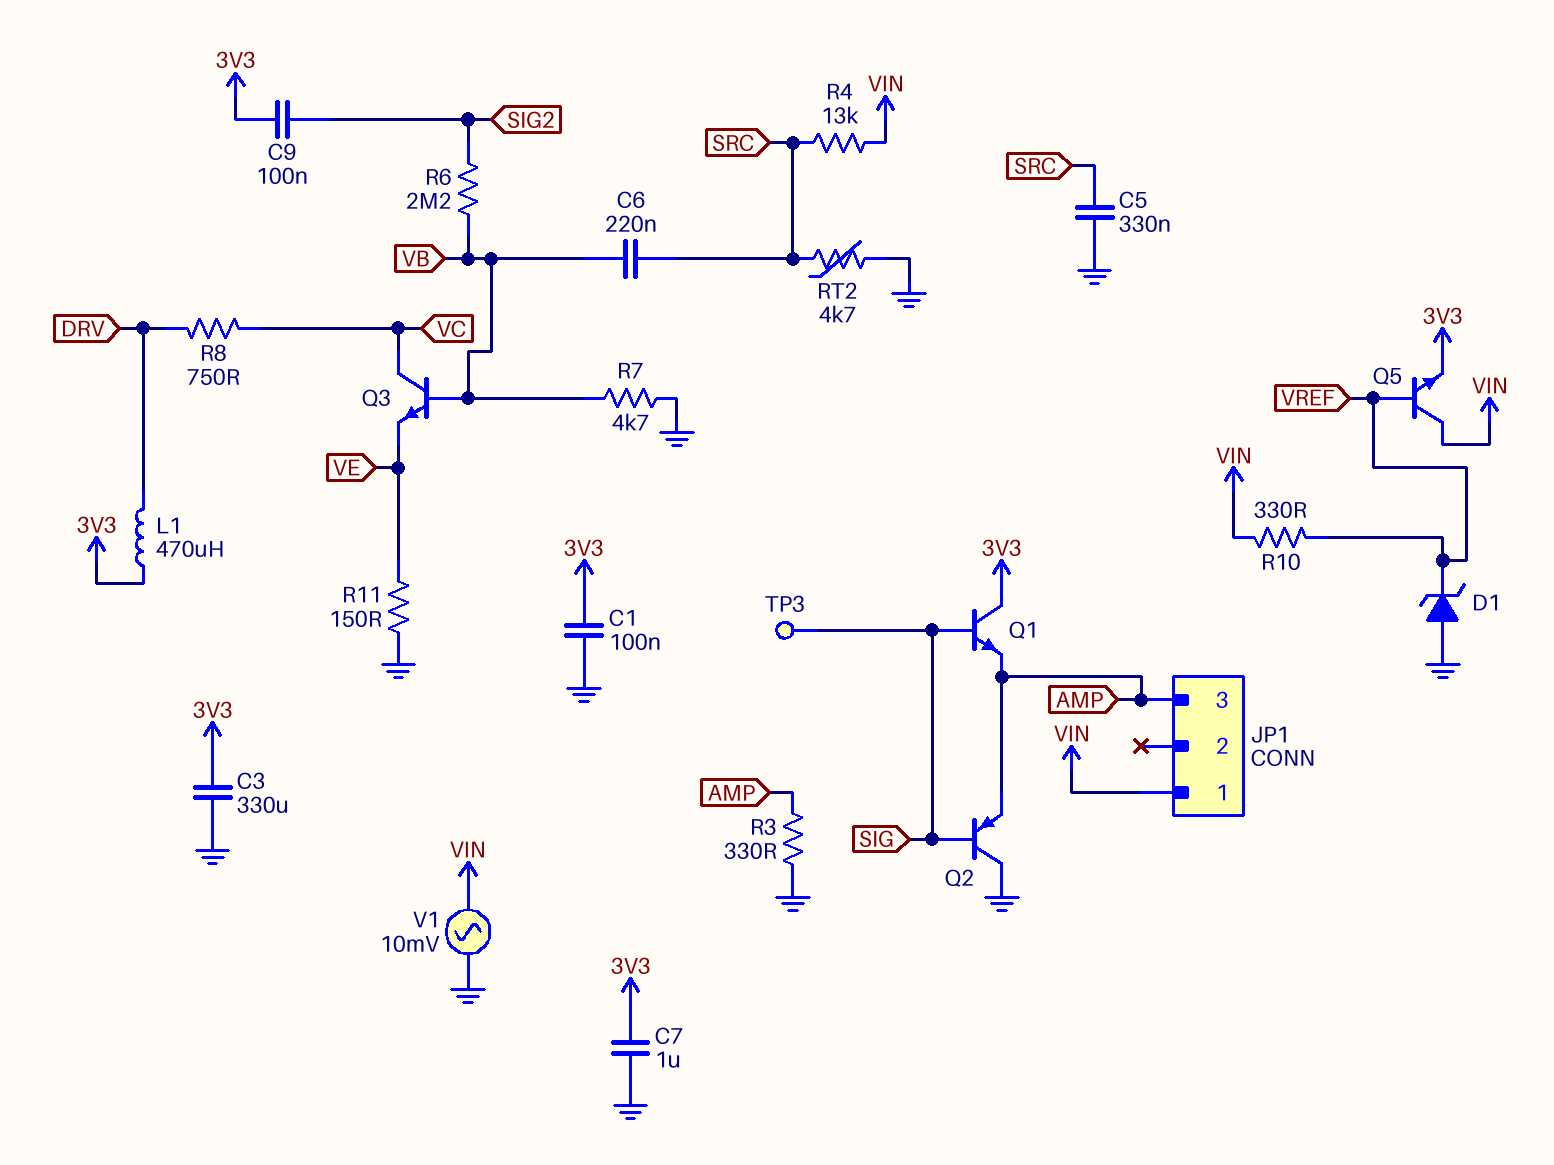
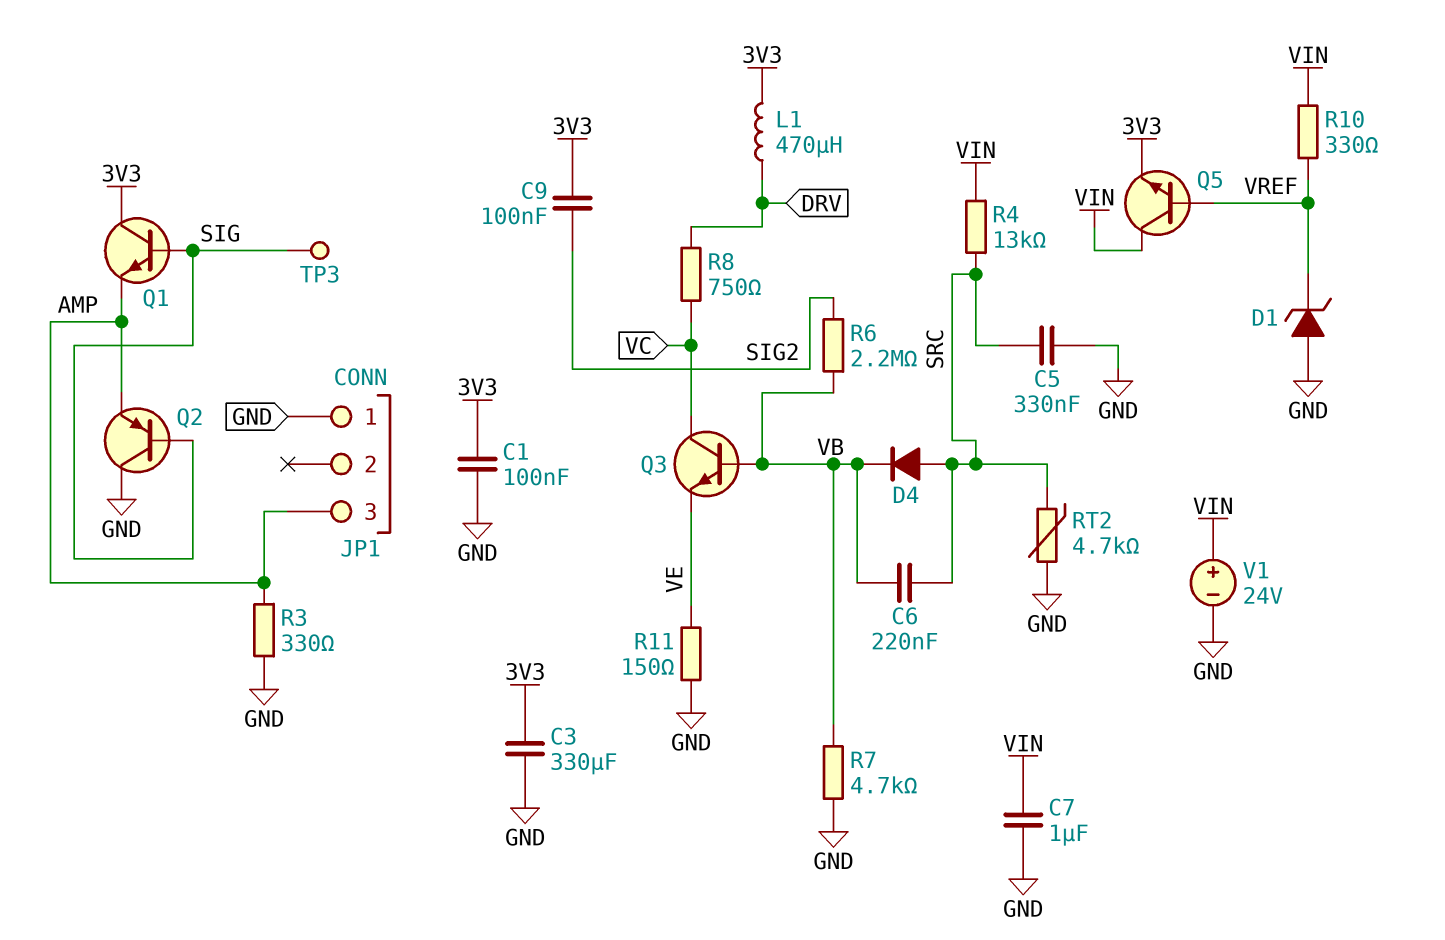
C7: 1uF (3V3, GND) -> 1uF (GND, VIN)
D4: none -> diode (A SRC, K VB)
JP1 pin 1: VIN -> GND
V1: AC 10mV (GND, VIN) -> 24V (plus VIN, minus GND)

